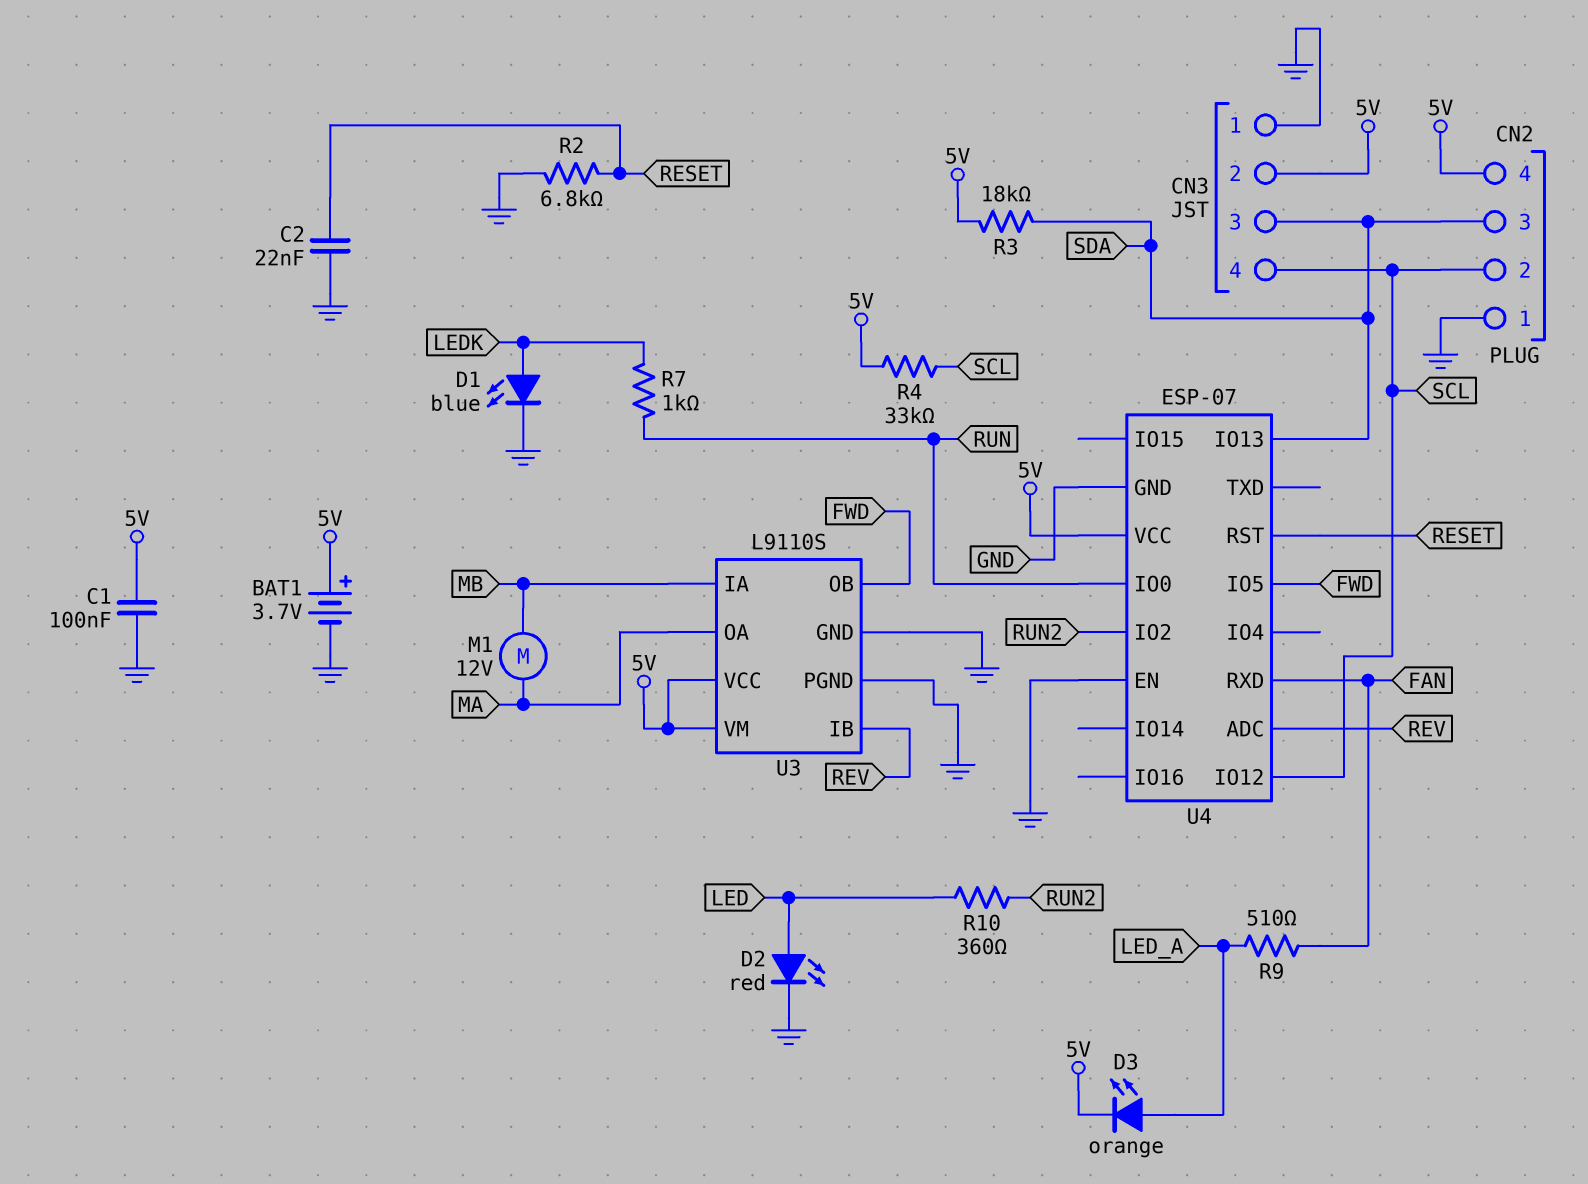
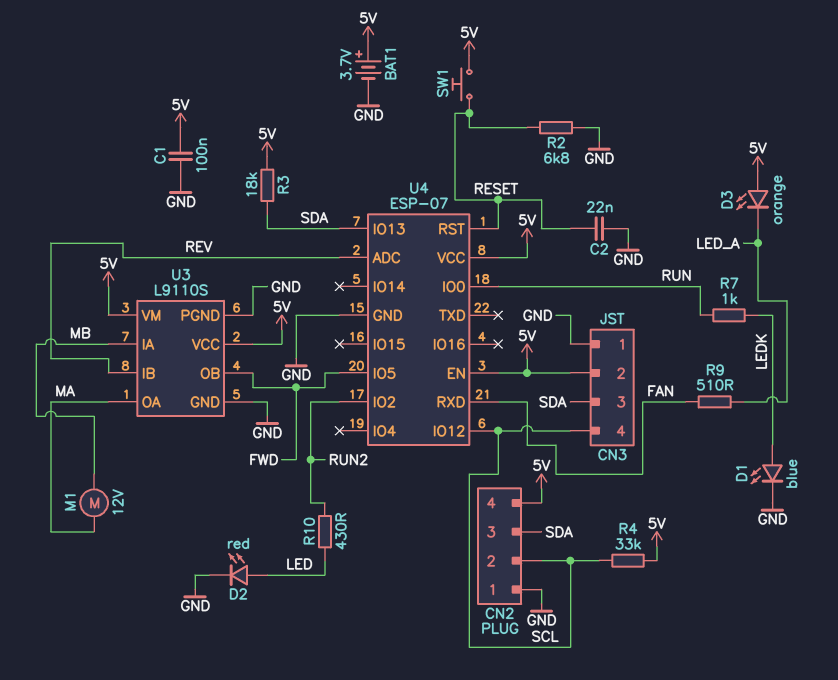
D3: LED orange (A LED_A, K 5V) -> LED orange (A 5V, K LED_A)
R10: 360 (LED, RUN2) -> 430 (LED, RUN2)
SW1: none -> button (5V, RESET)
U4 pin EN: GND -> 5V

